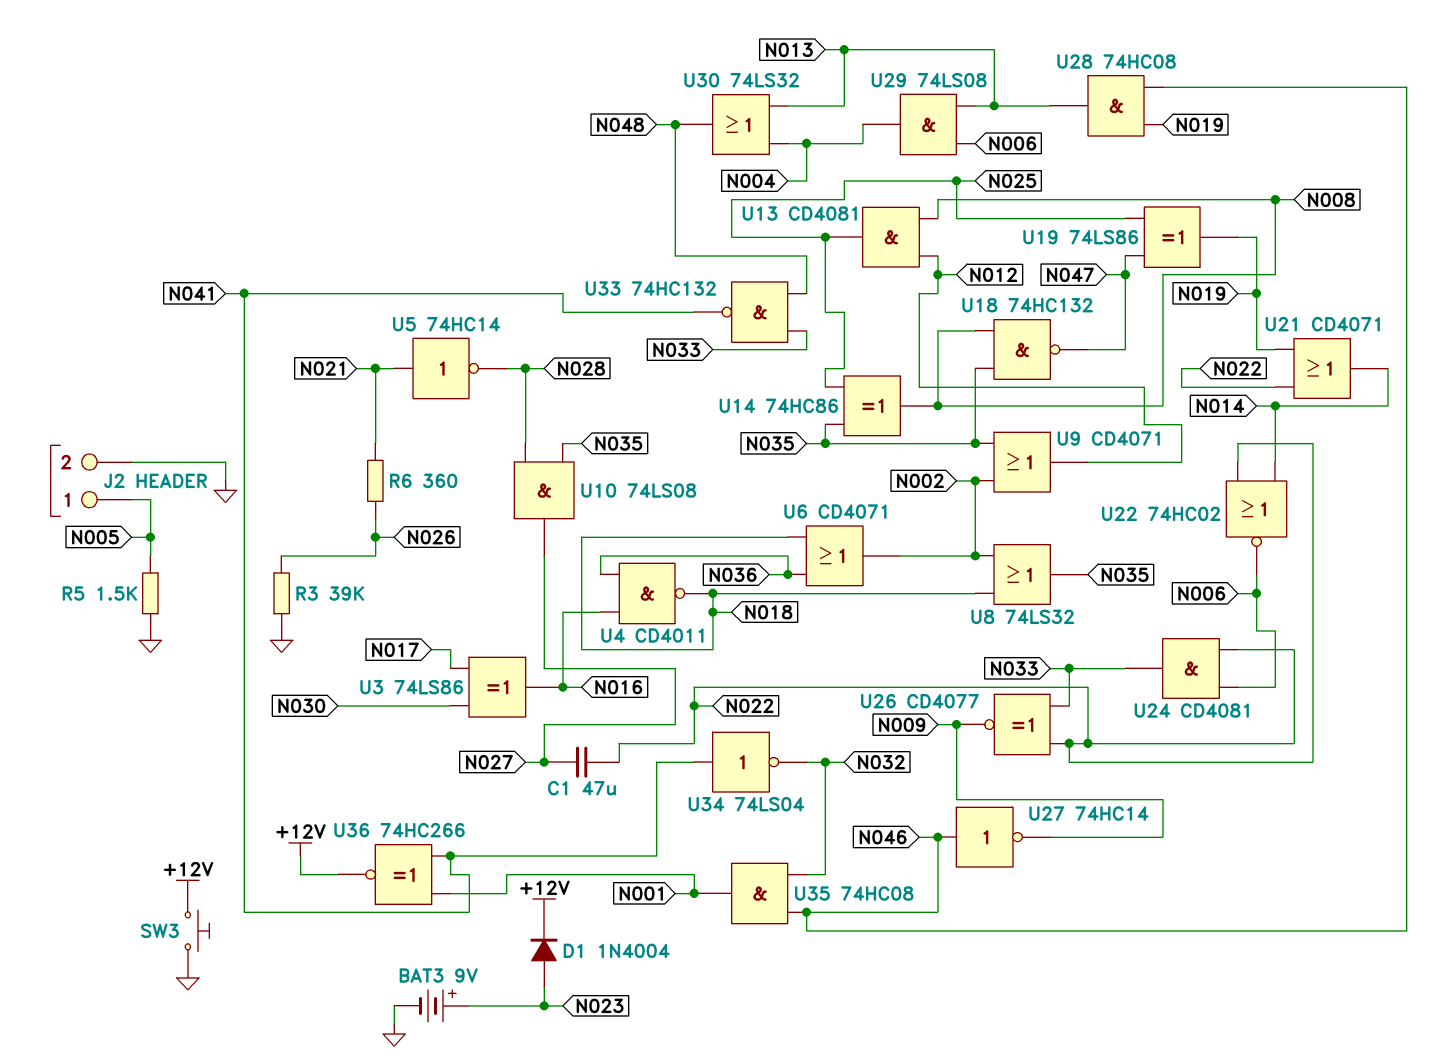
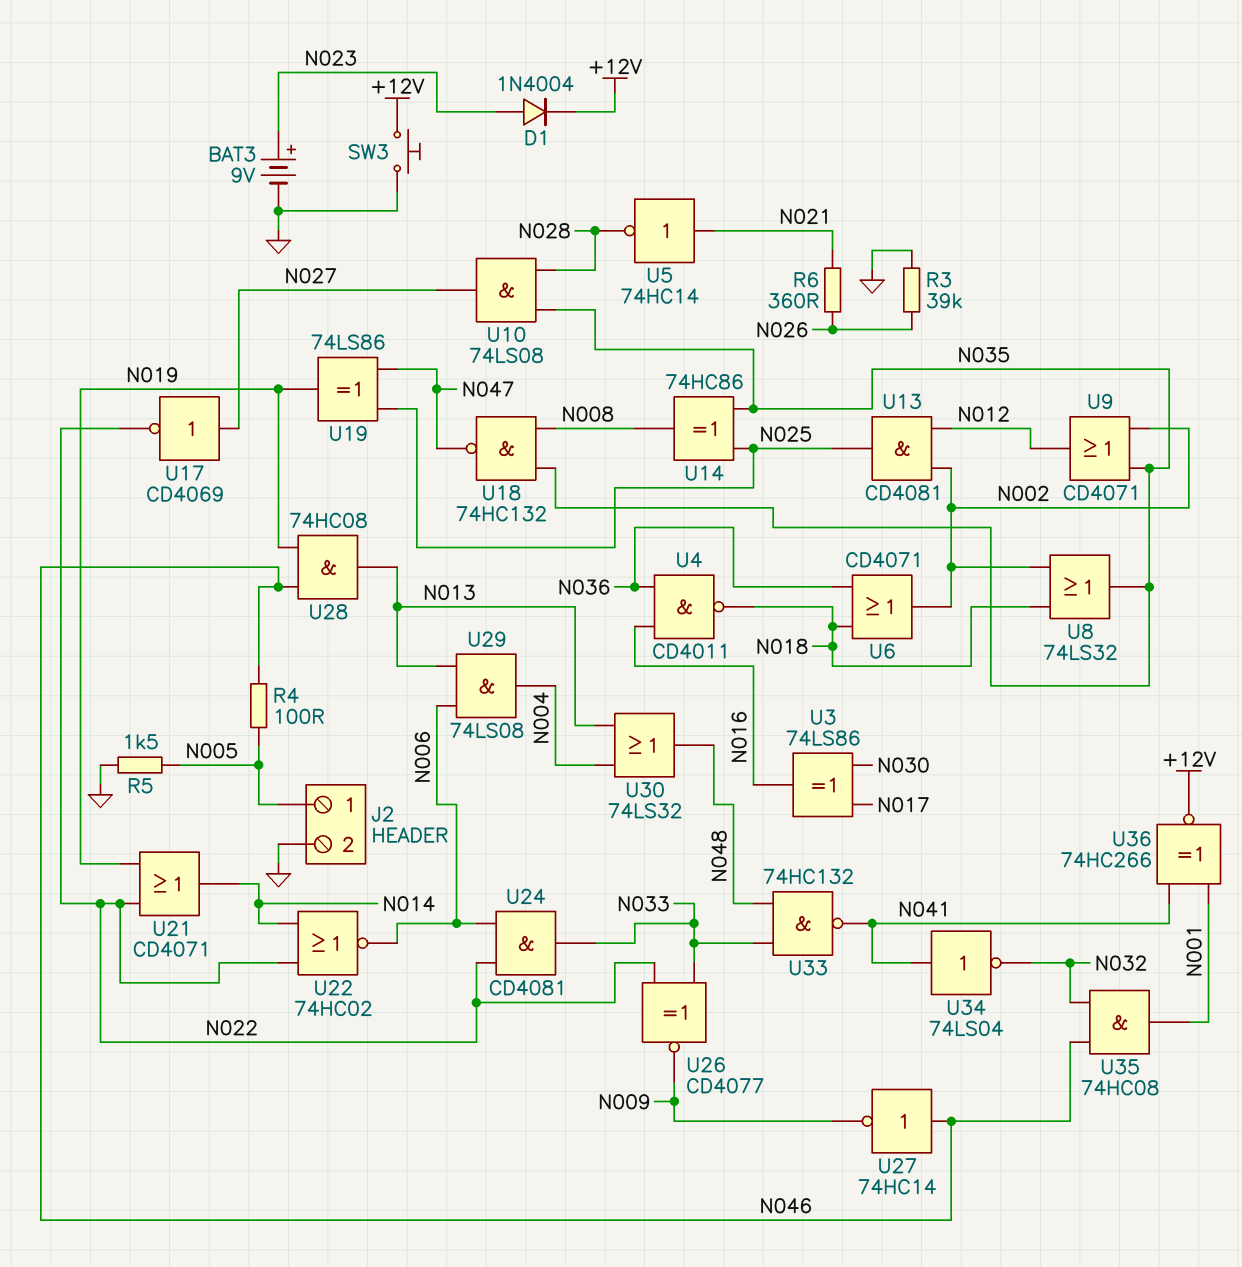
C1: 47uF (N022, N027) -> none
R4: none -> 100 (N005, N046)
U13: AND CD4081 (in N008, in N012, out N025) -> AND CD4081 (in N002, in N012, out N025)
U17: none -> NOT CD4069 (in N027, out N022)

